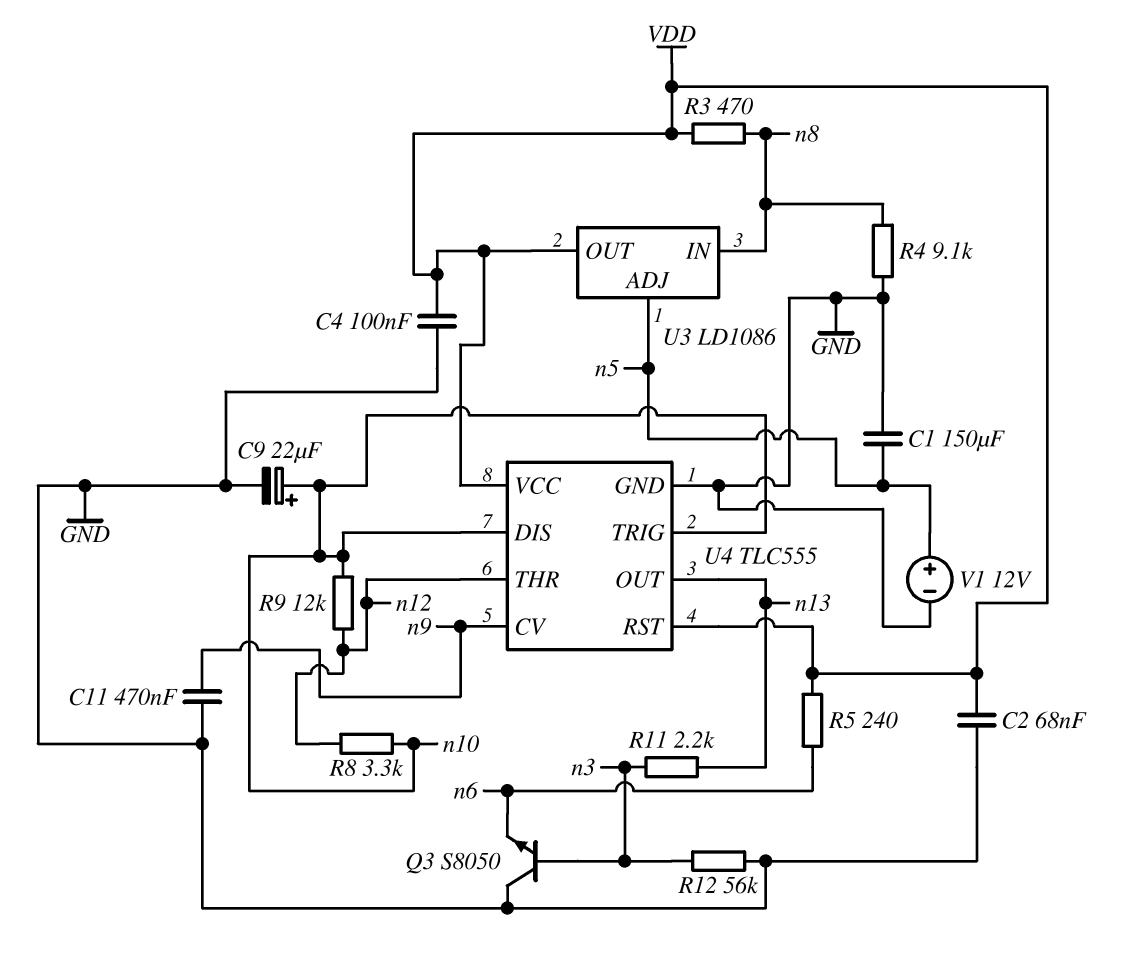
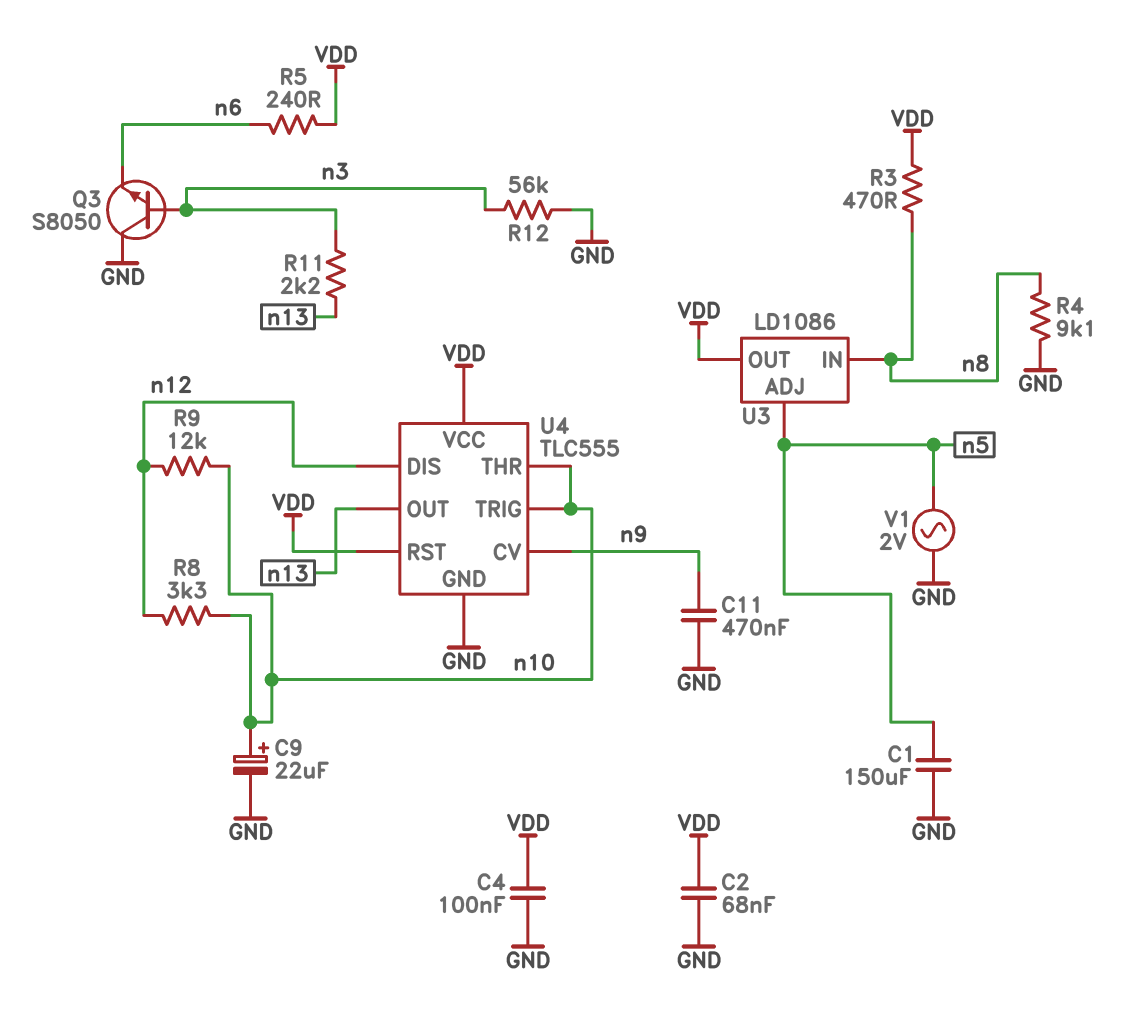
U4 pin DIS: n10 -> n12
U4 pin THR: n12 -> n10
V1: 12V (plus n5, minus GND) -> AC 2V (GND, n5)

